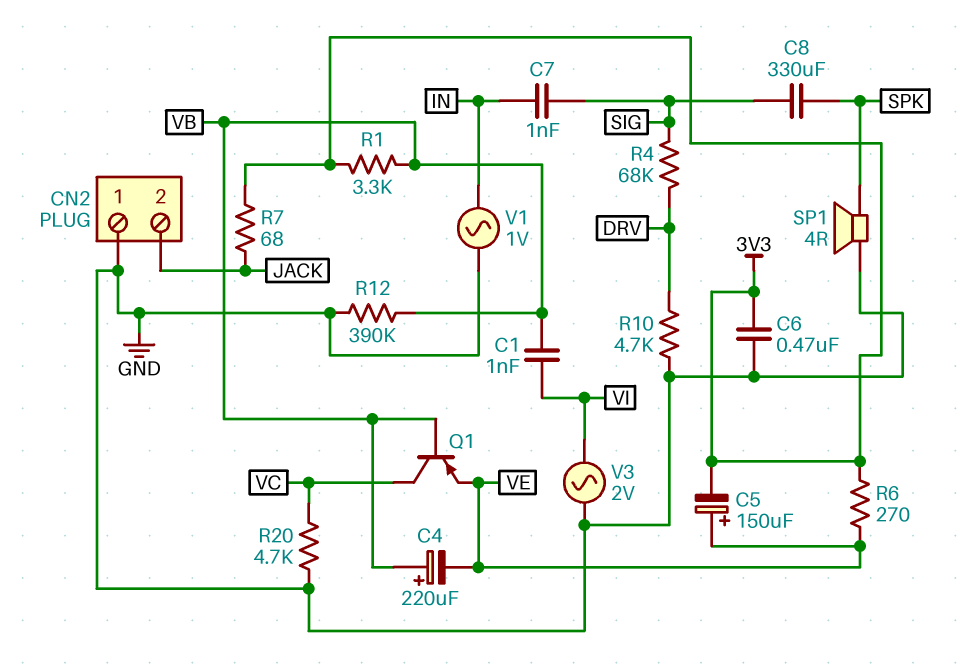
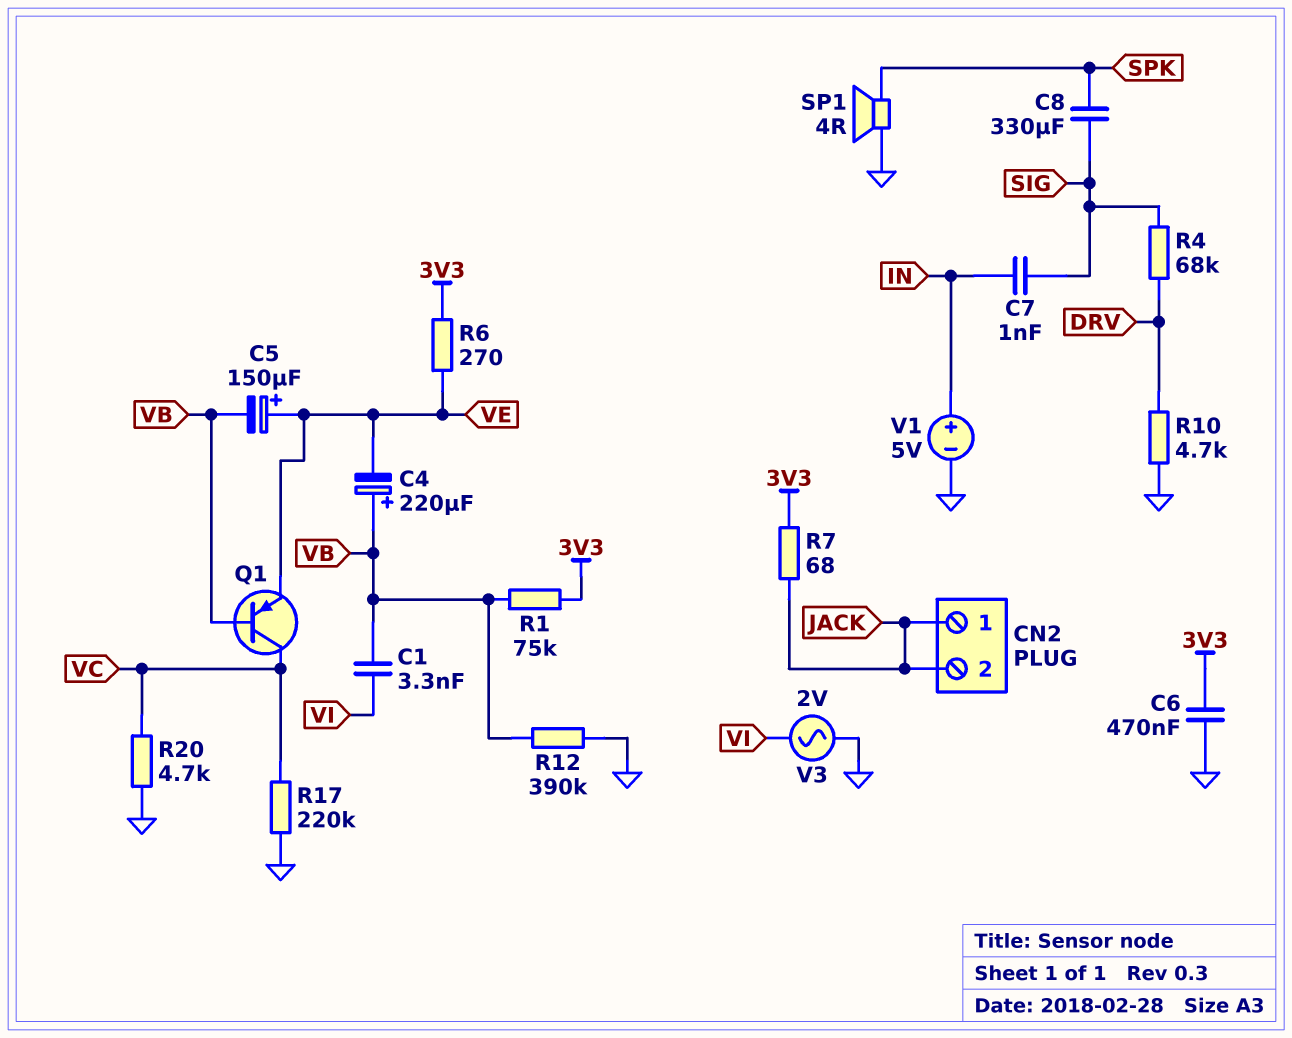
C1: 1nF (VB, VI) -> 3.3nF (VB, VI)
C5: 150uF (plus VE, minus 3V3) -> 150uF (plus VE, minus VB)
CN2 pin 1: GND -> JACK
R1: 3.3k (3V3, VB) -> 75k (3V3, VB)
R17: none -> 220k (GND, VC)
V1: AC 1V (GND, IN) -> 5V (plus IN, minus GND)

